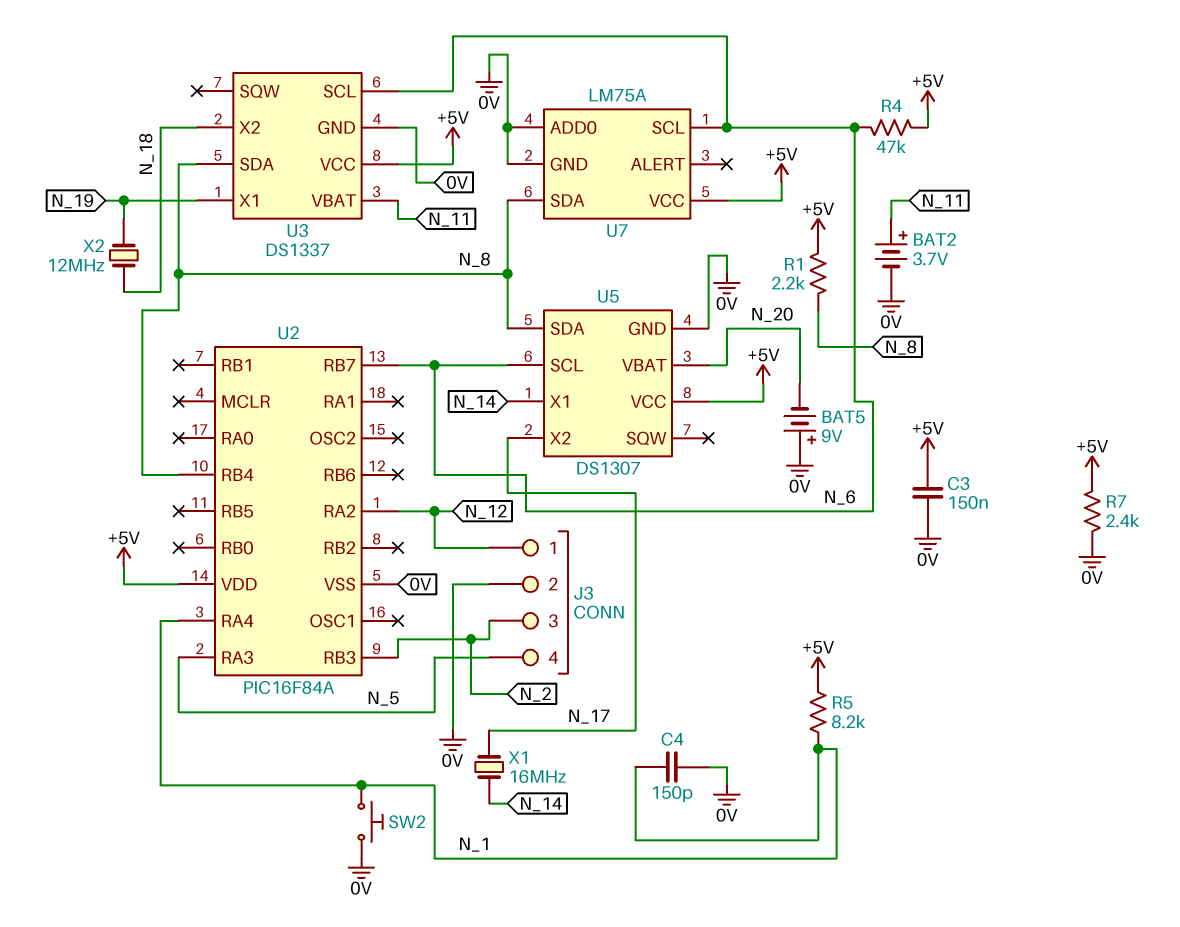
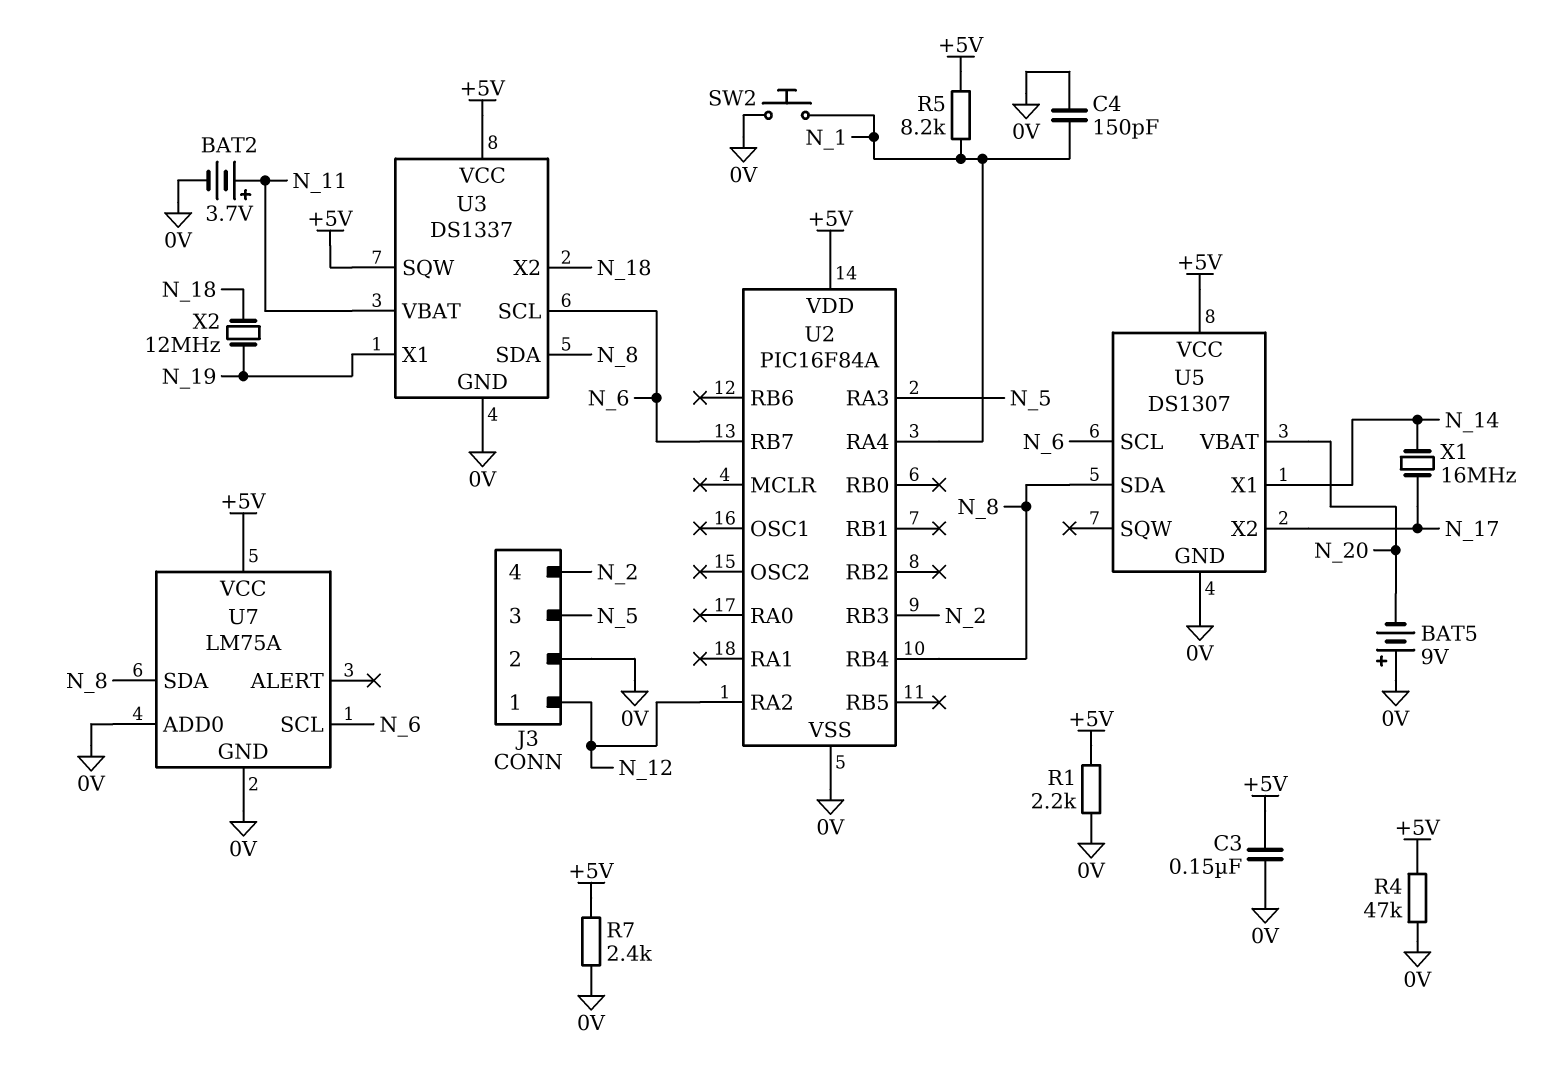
J3 pin 3: N_2 -> N_5
J3 pin 4: N_5 -> N_2
R1: 2.2k (+5V, N_8) -> 2.2k (+5V, 0V)
R4: 47k (+5V, N_6) -> 47k (+5V, 0V)
U3 pin SQW: none -> +5V

